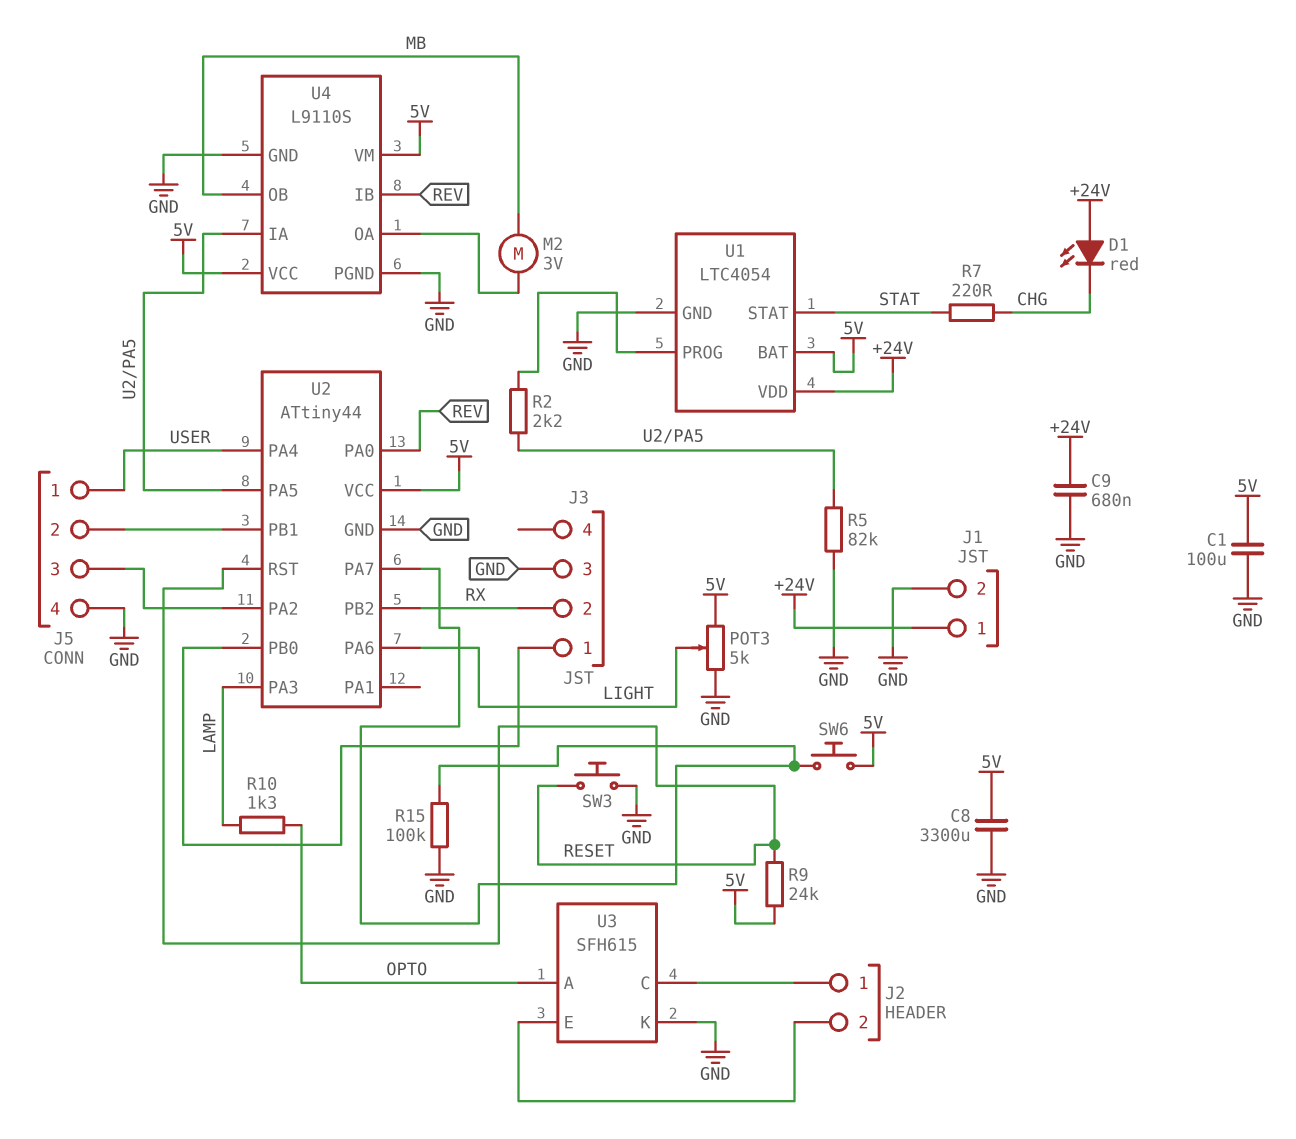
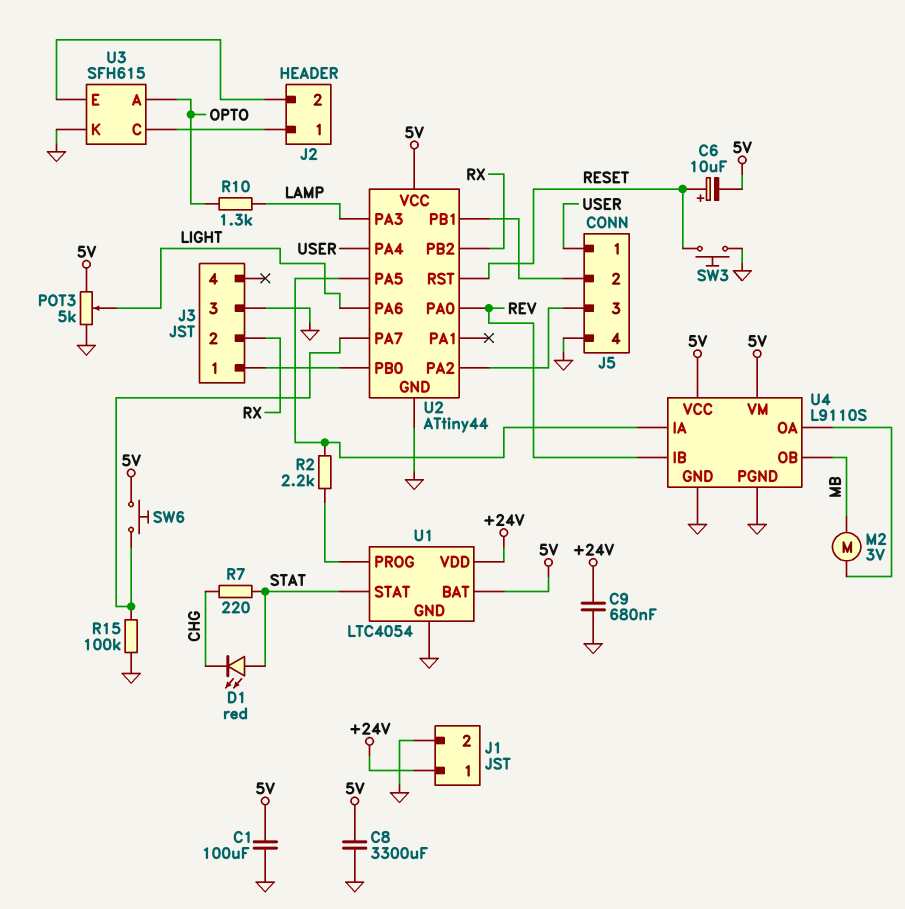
C6: none -> 10uF (plus RESET, minus 5V)
D1: LED red (A +24V, K CHG) -> LED red (A STAT, K CHG)
R5: 82k (GND, U2/PA5) -> none
R9: 24k (5V, RESET) -> none

